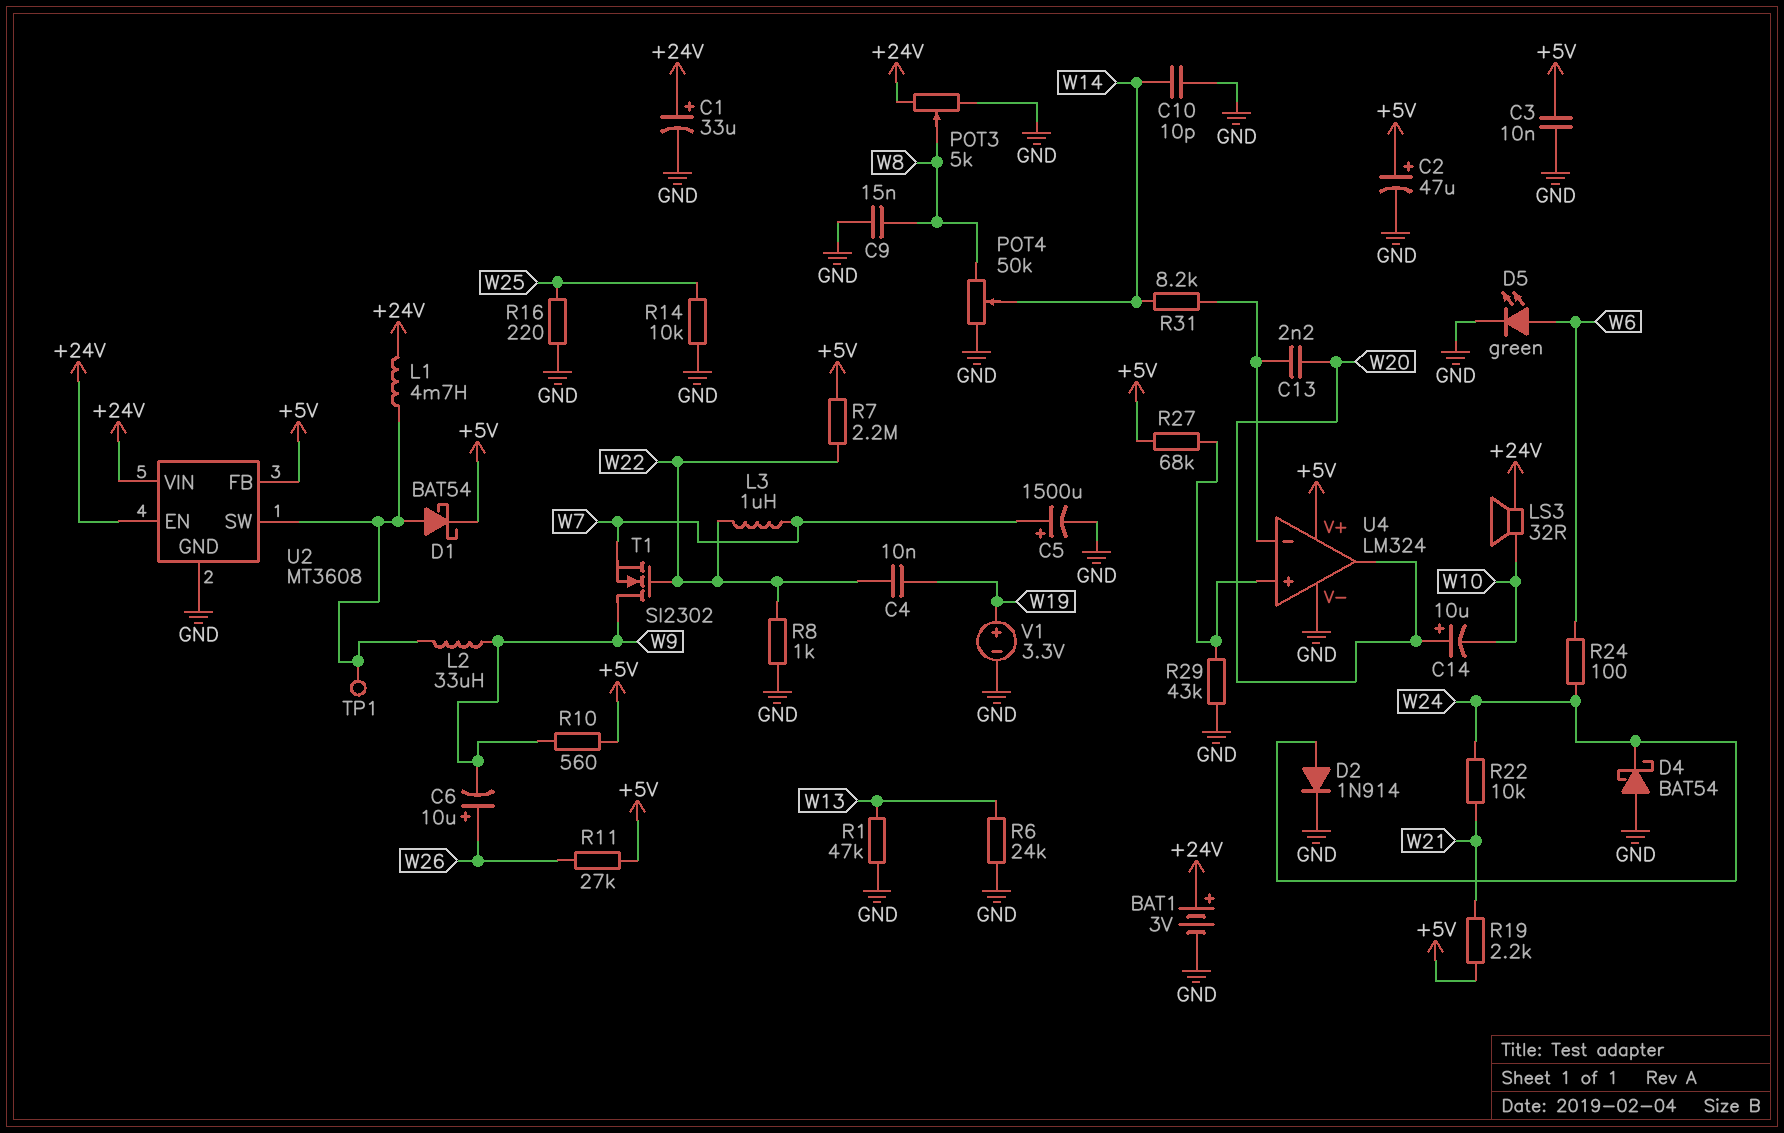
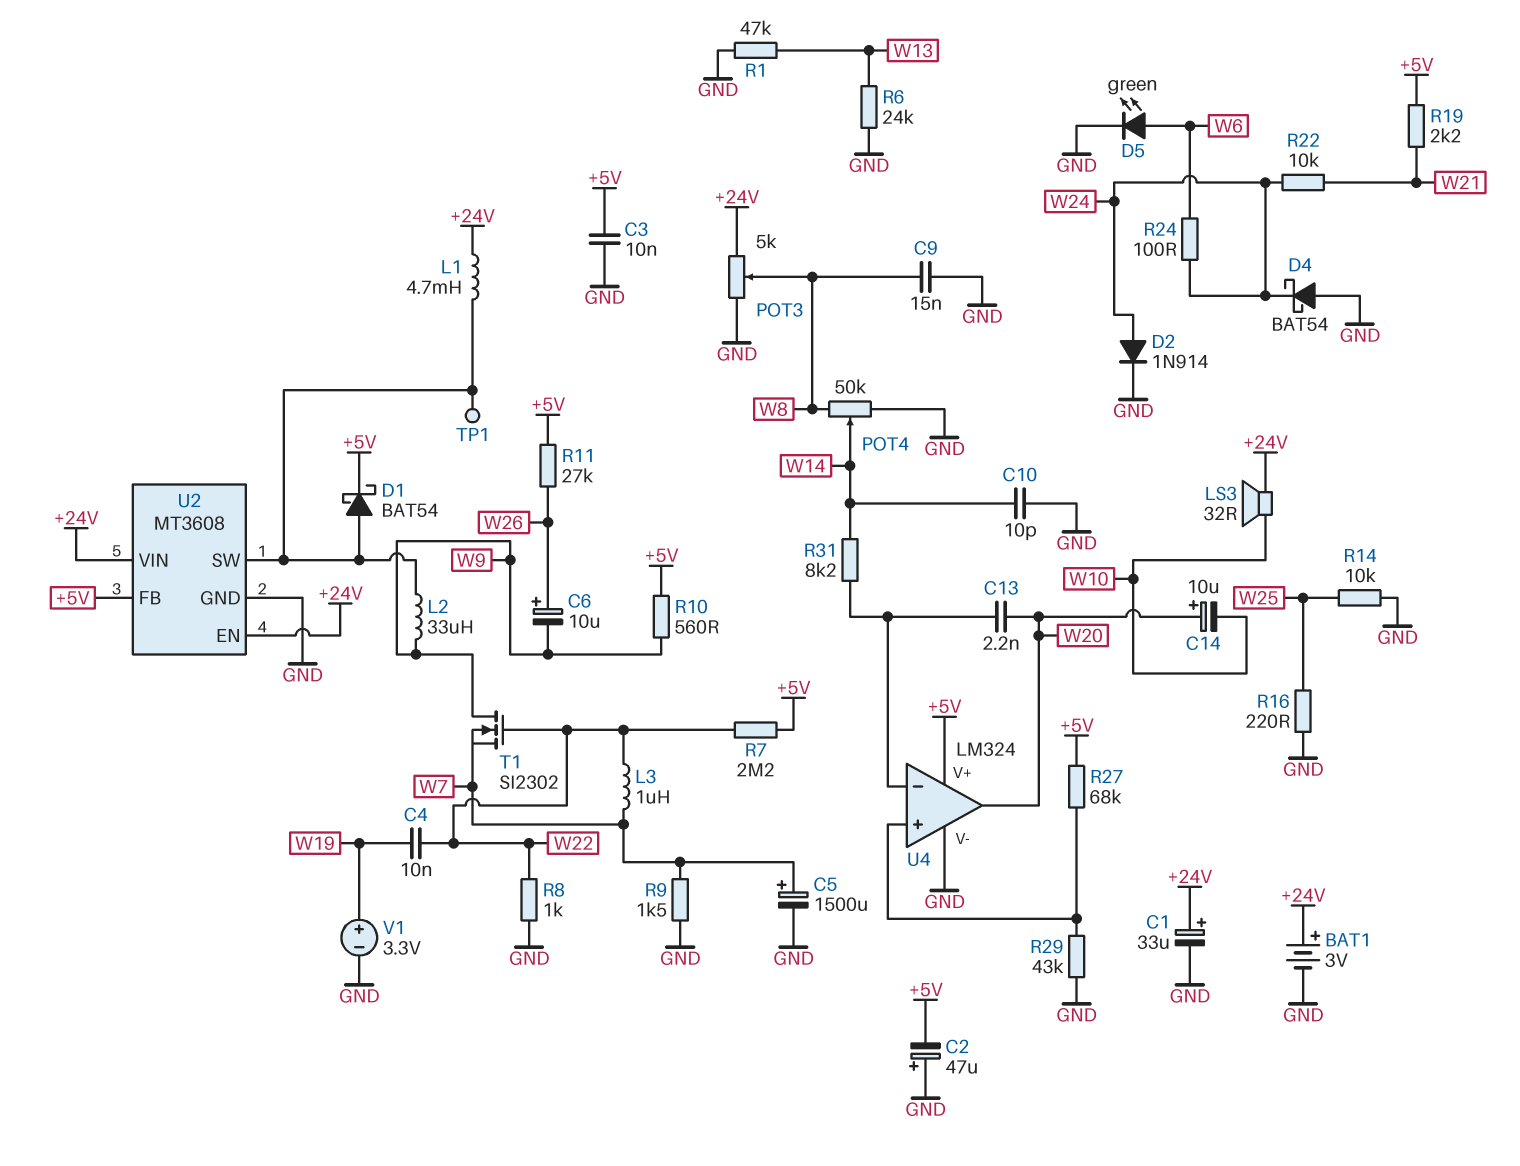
C2: 47uF (plus +5V, minus GND) -> 47uF (plus GND, minus +5V)
R9: none -> 1.5k (GND, W7)

